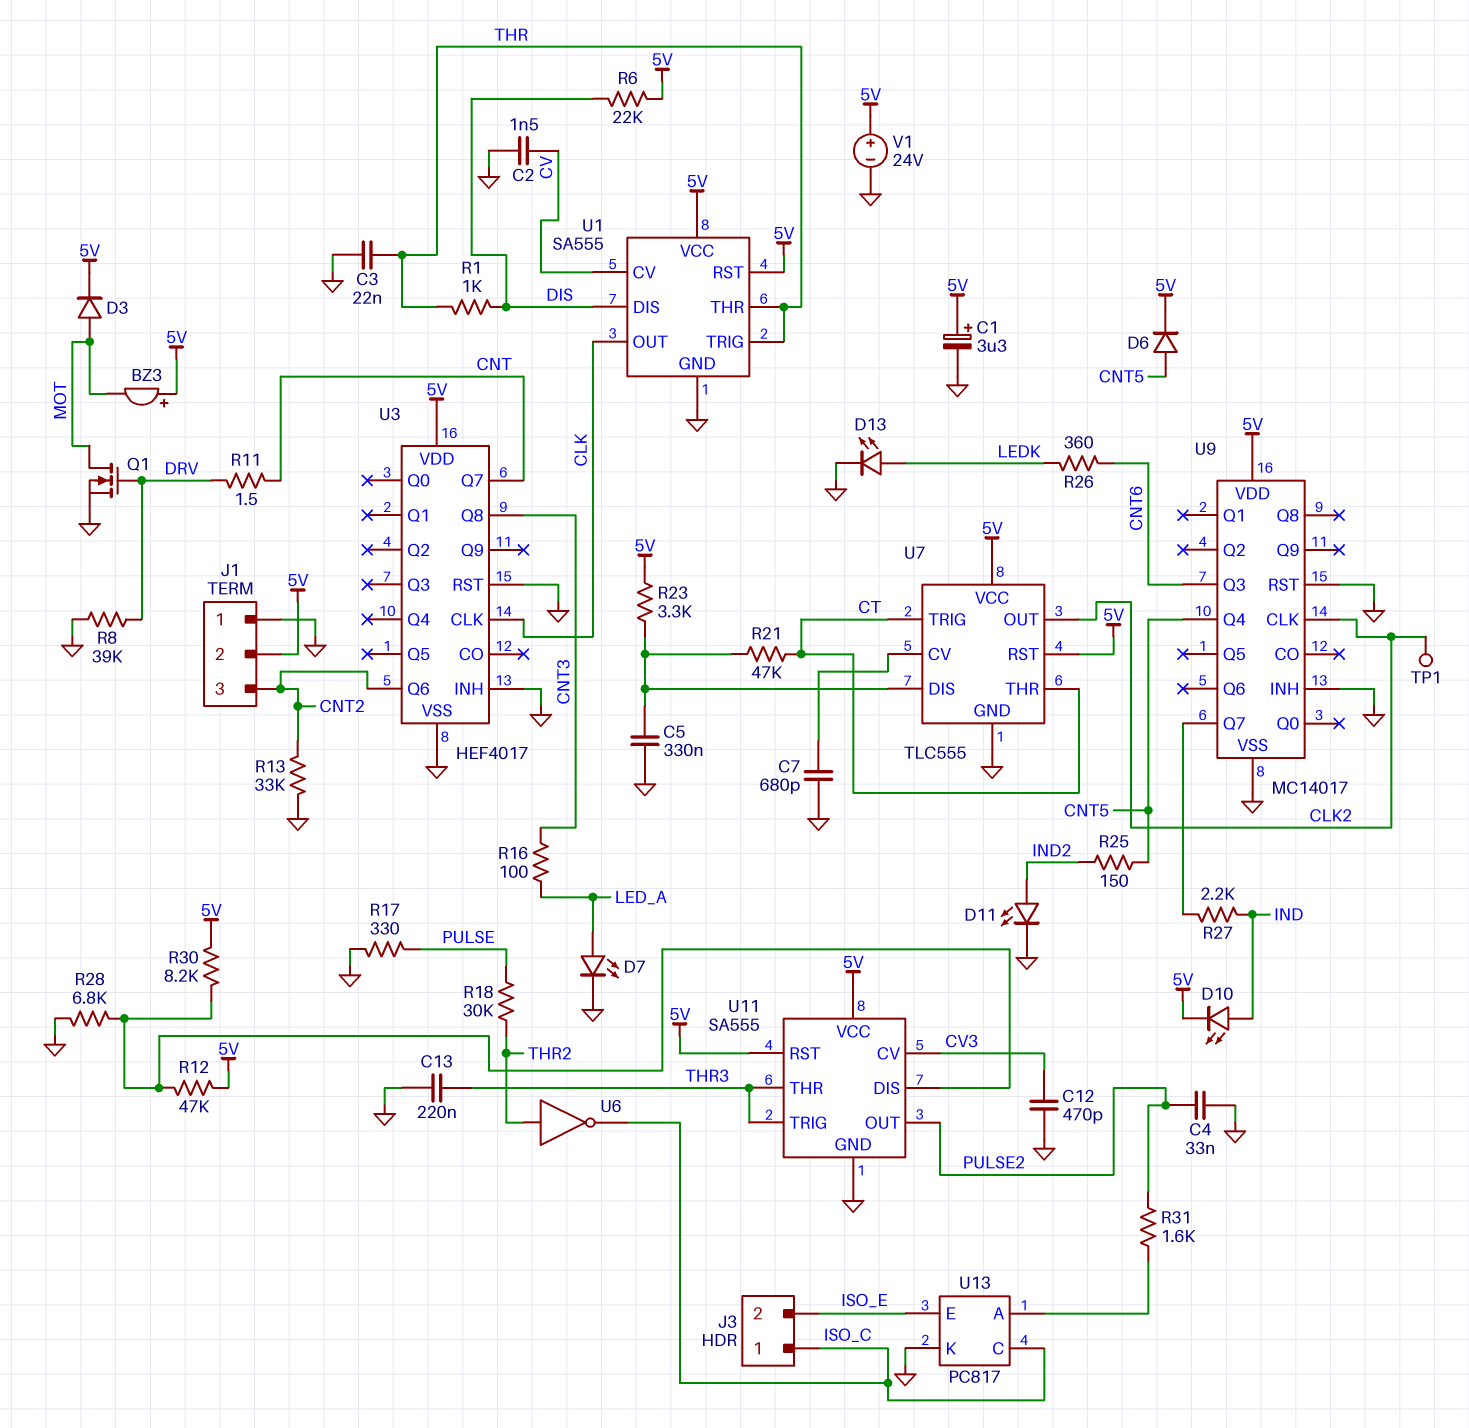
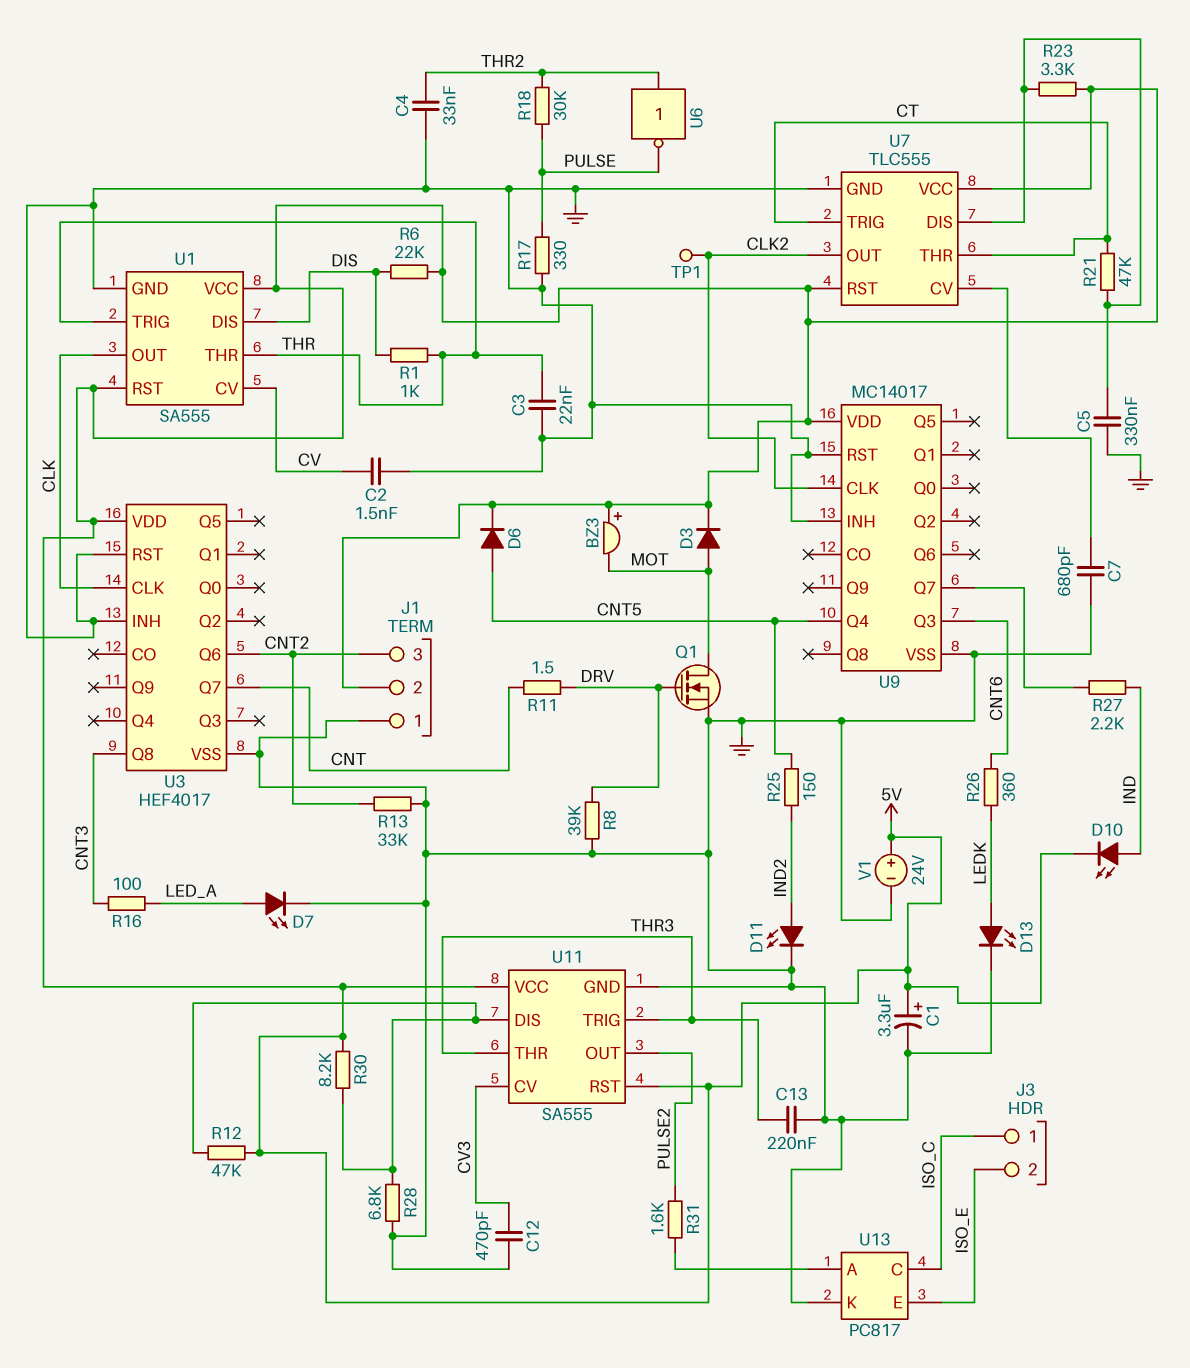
C4: 33nF (GND, PULSE2) -> 33nF (GND, THR2)
U6: NOT (in THR2, out ISO_C) -> NOT (in THR2, out PULSE)

